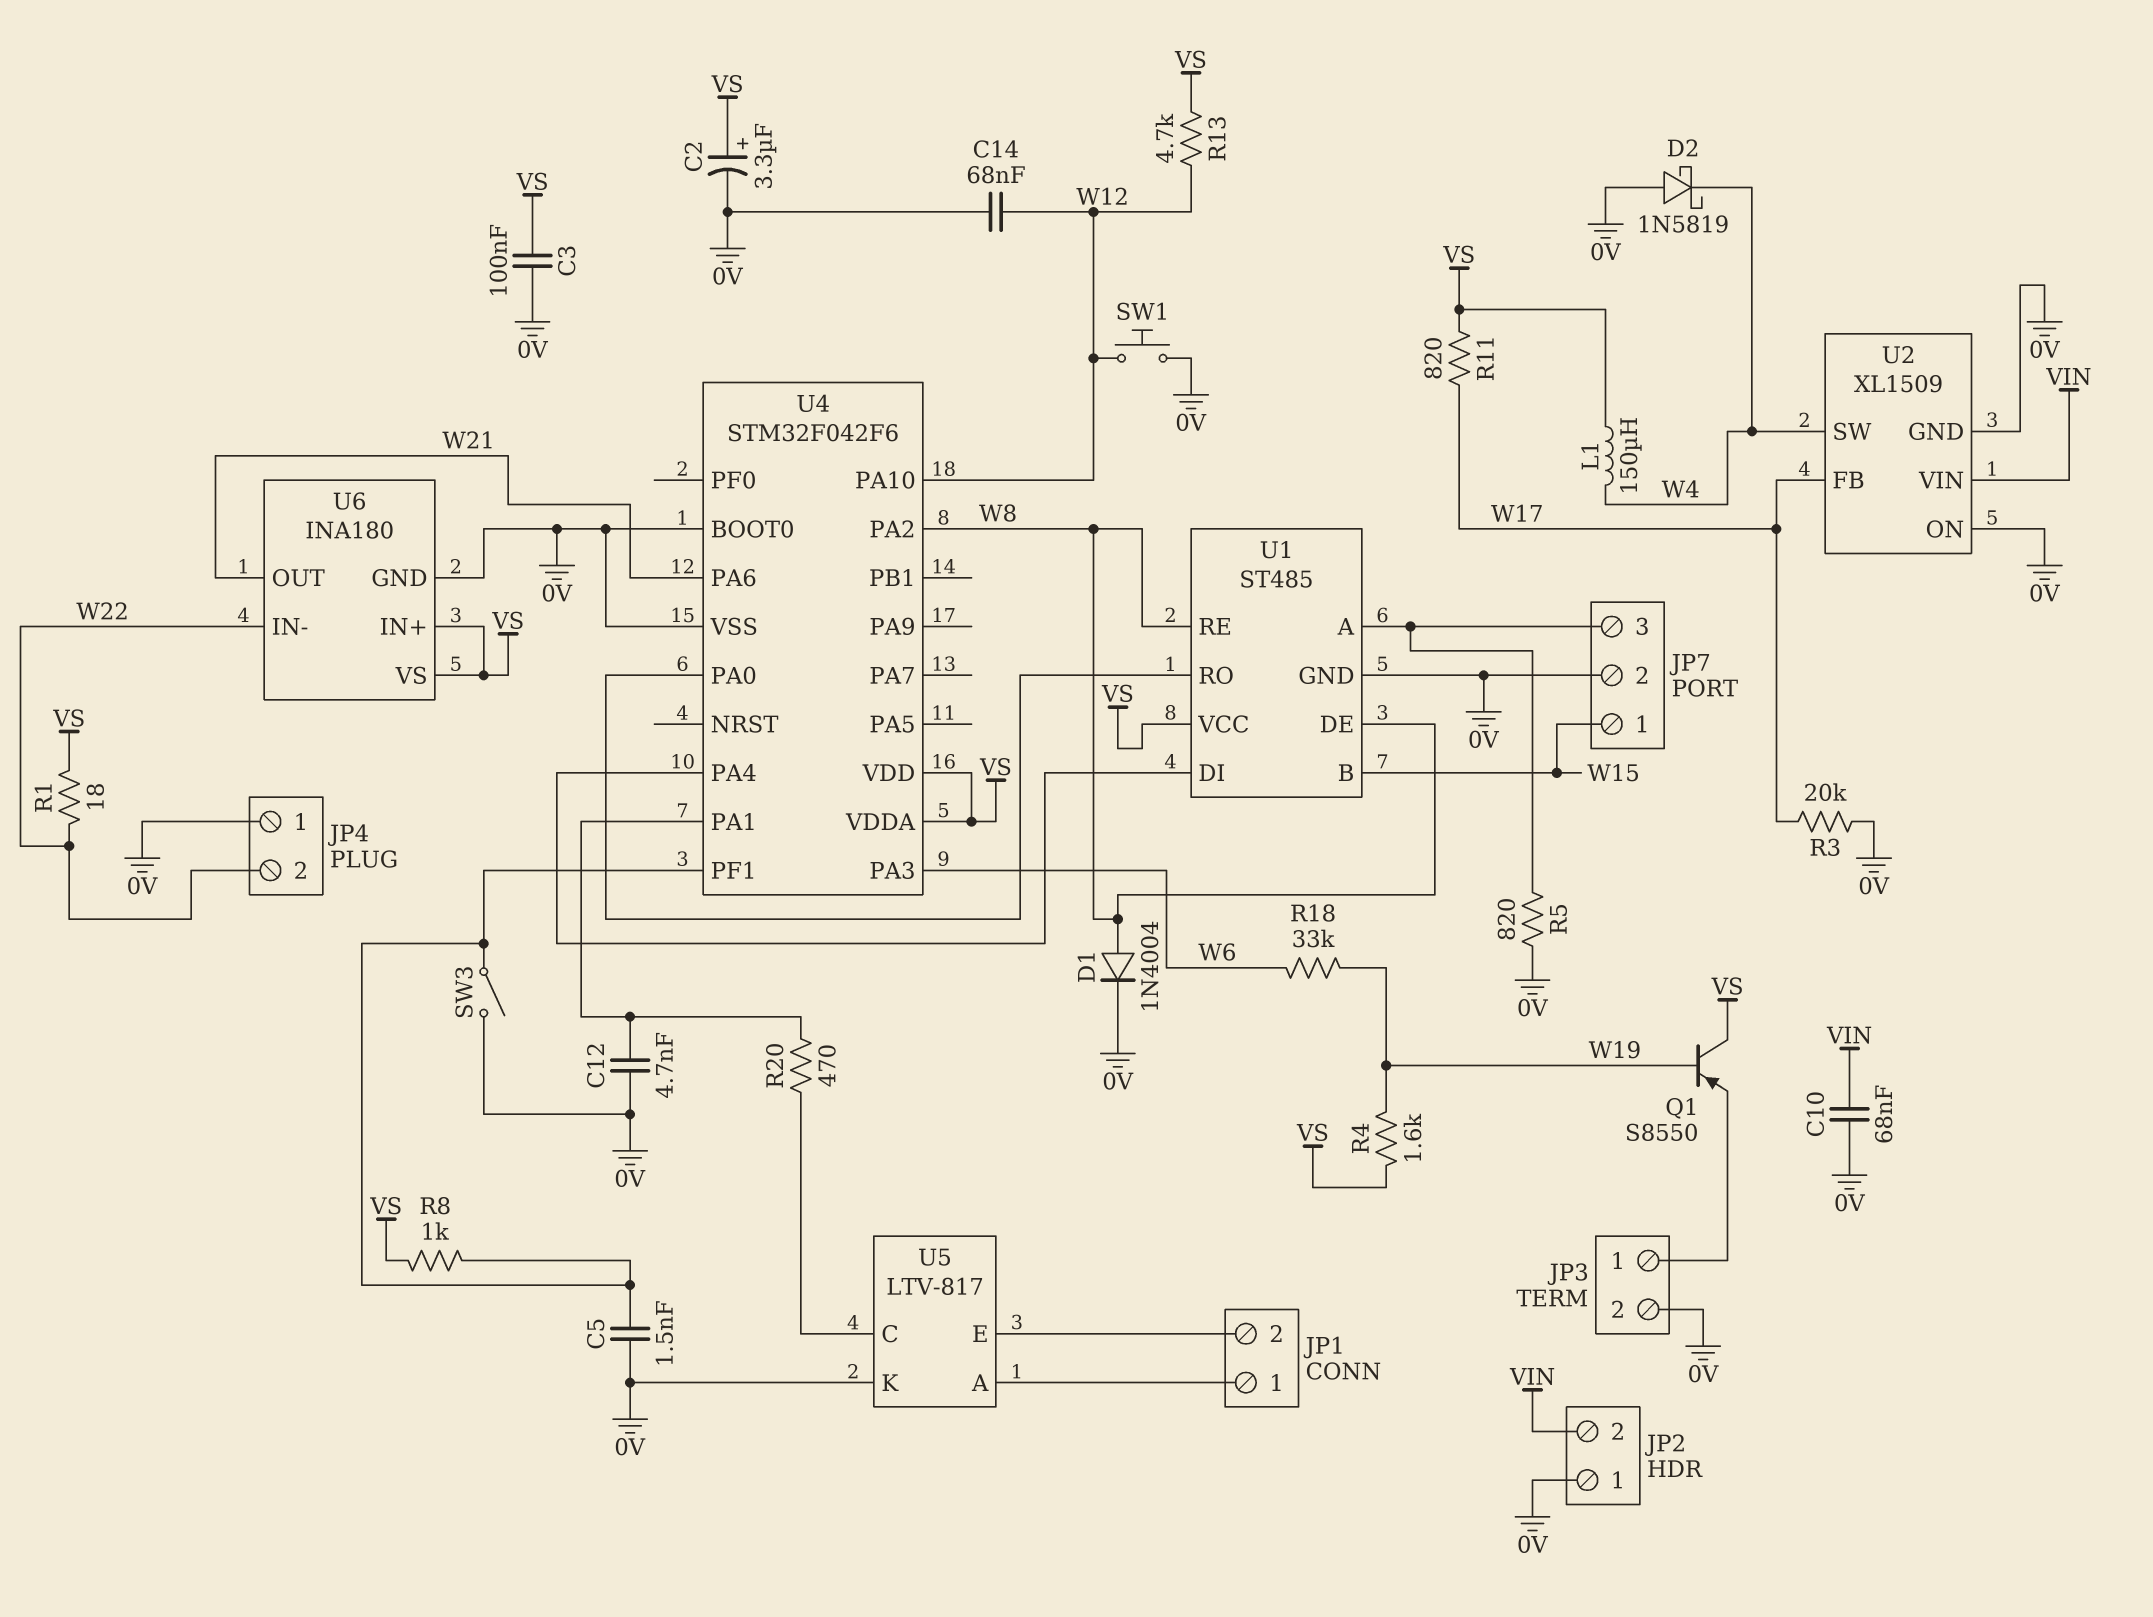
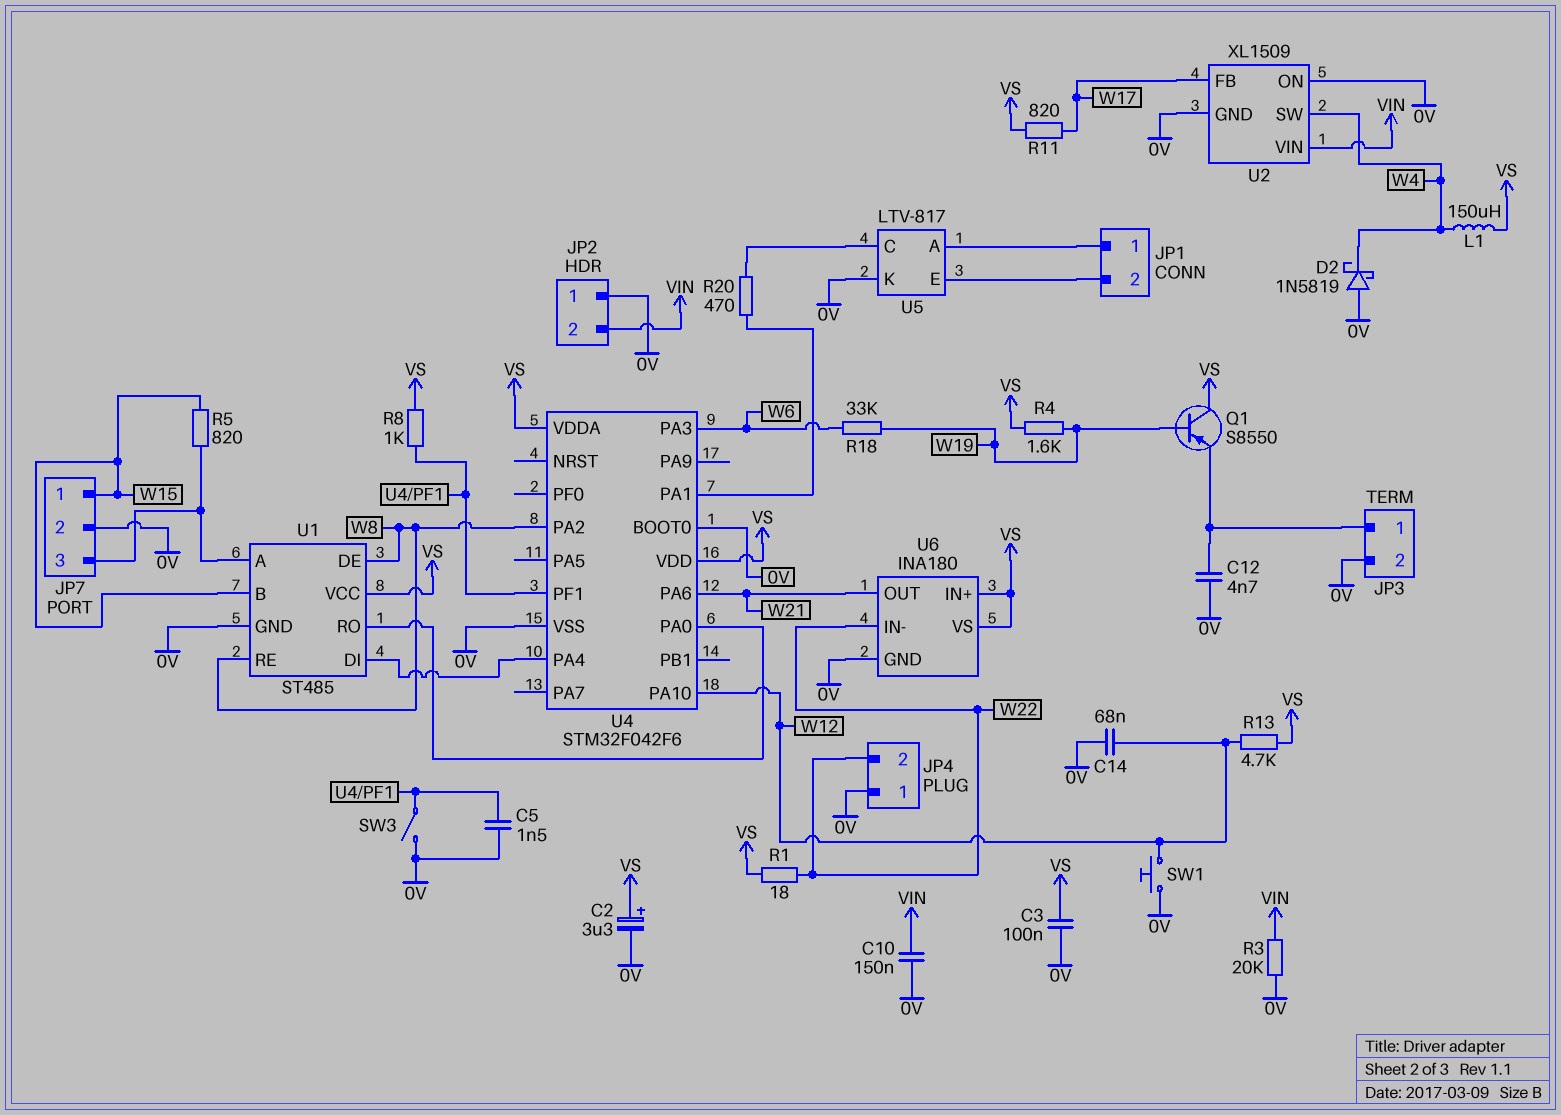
C10: 68nF (0V, VIN) -> 150nF (0V, VIN)
C12: 4.7nF (0V, U4/PA1) -> 4.7nF (0V, JP3/1)
D1: diode 1N4004 (A W8, K 0V) -> none
R3: 20k (0V, W17) -> 20k (0V, VIN)
R5: 820 (0V, JP7/3) -> 820 (JP7/3, W15)

